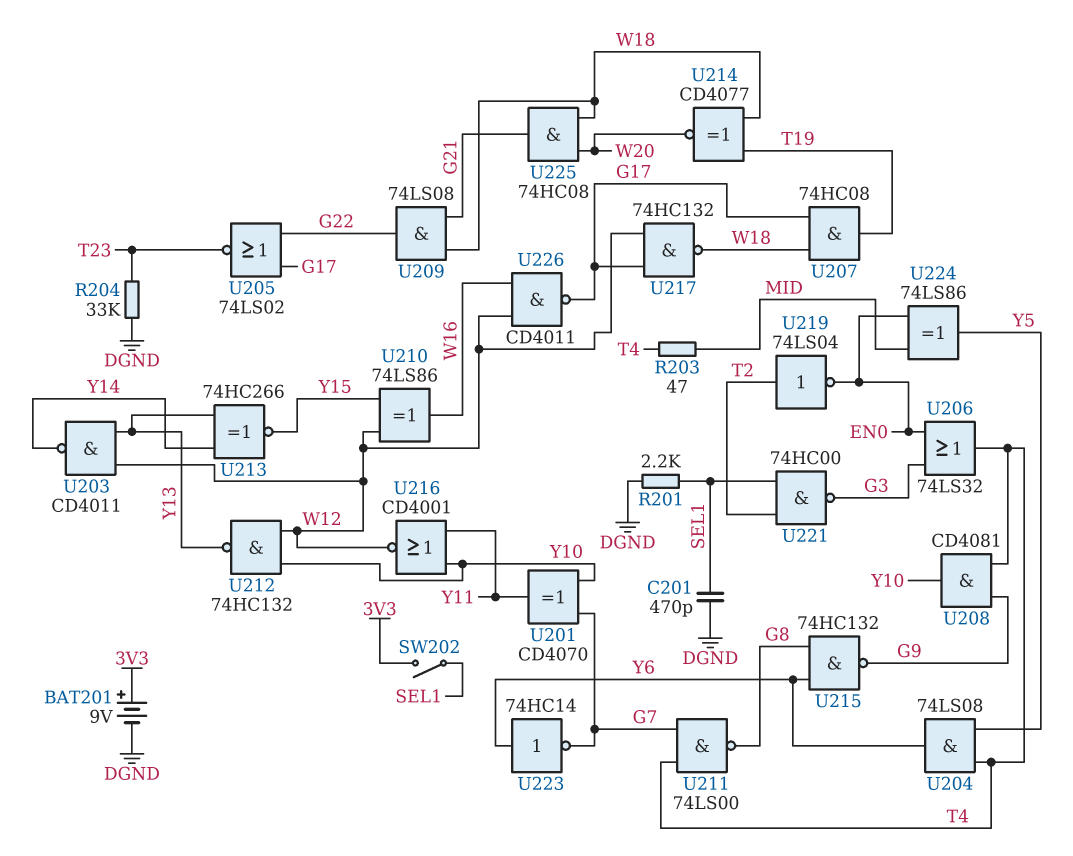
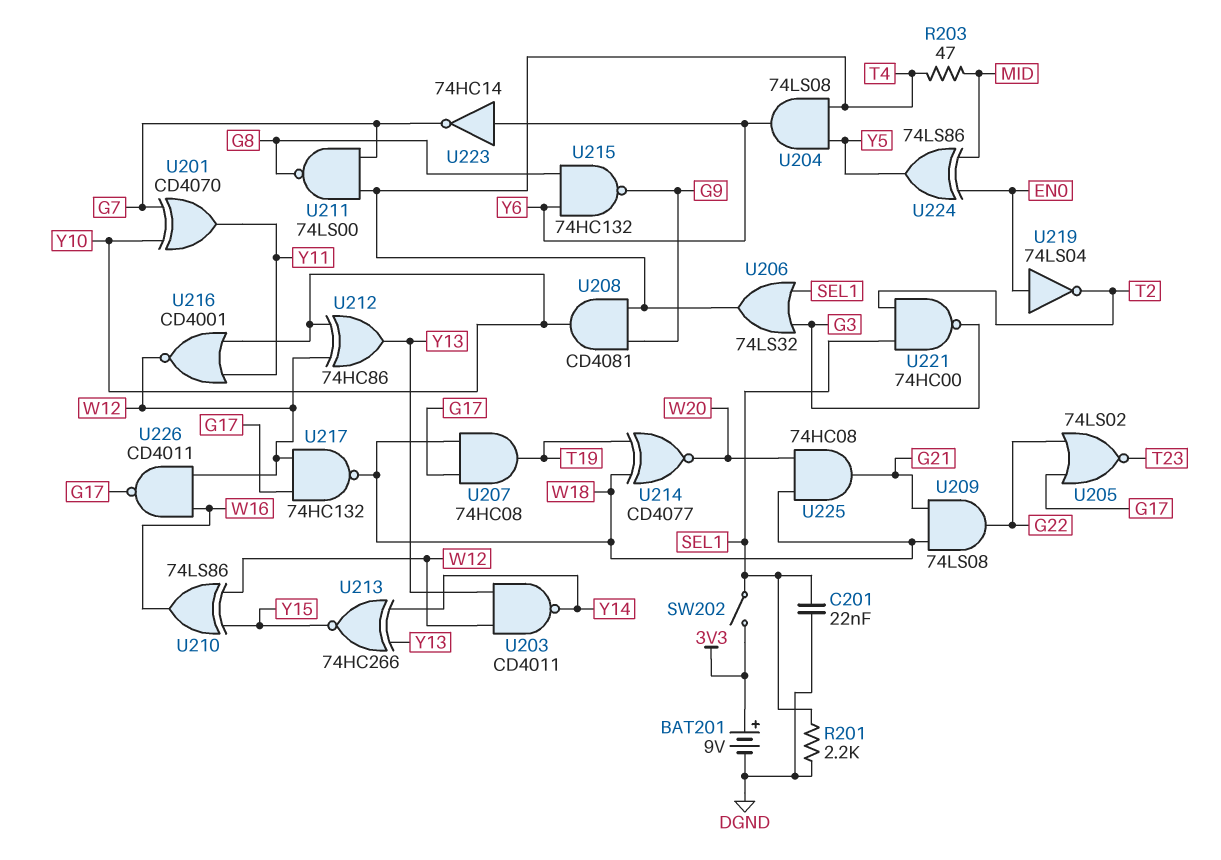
C201: 470pF (DGND, SEL1) -> 22nF (DGND, SEL1)
R204: 33k (DGND, T23) -> none
U206: OR 74LS32 (in EN0, in G3, out T4) -> OR 74LS32 (in G3, in SEL1, out T4)
U212: NAND 74HC132 (in W12, in Y10, out Y13) -> XOR 74HC86 (in W12, in Y10, out Y13)
U219: NOT 74LS04 (in T2, out EN0) -> NOT 74LS04 (in EN0, out T2)

